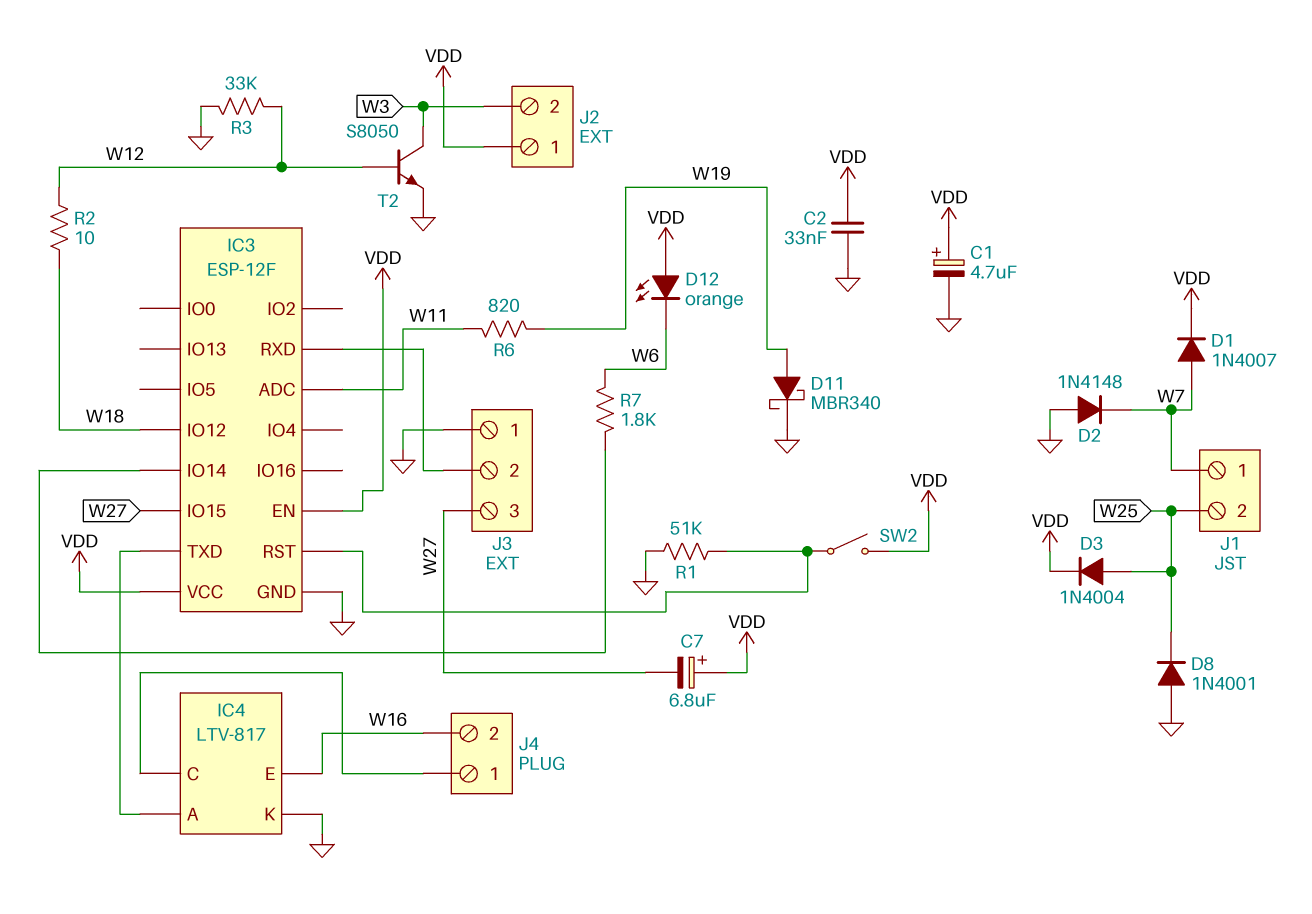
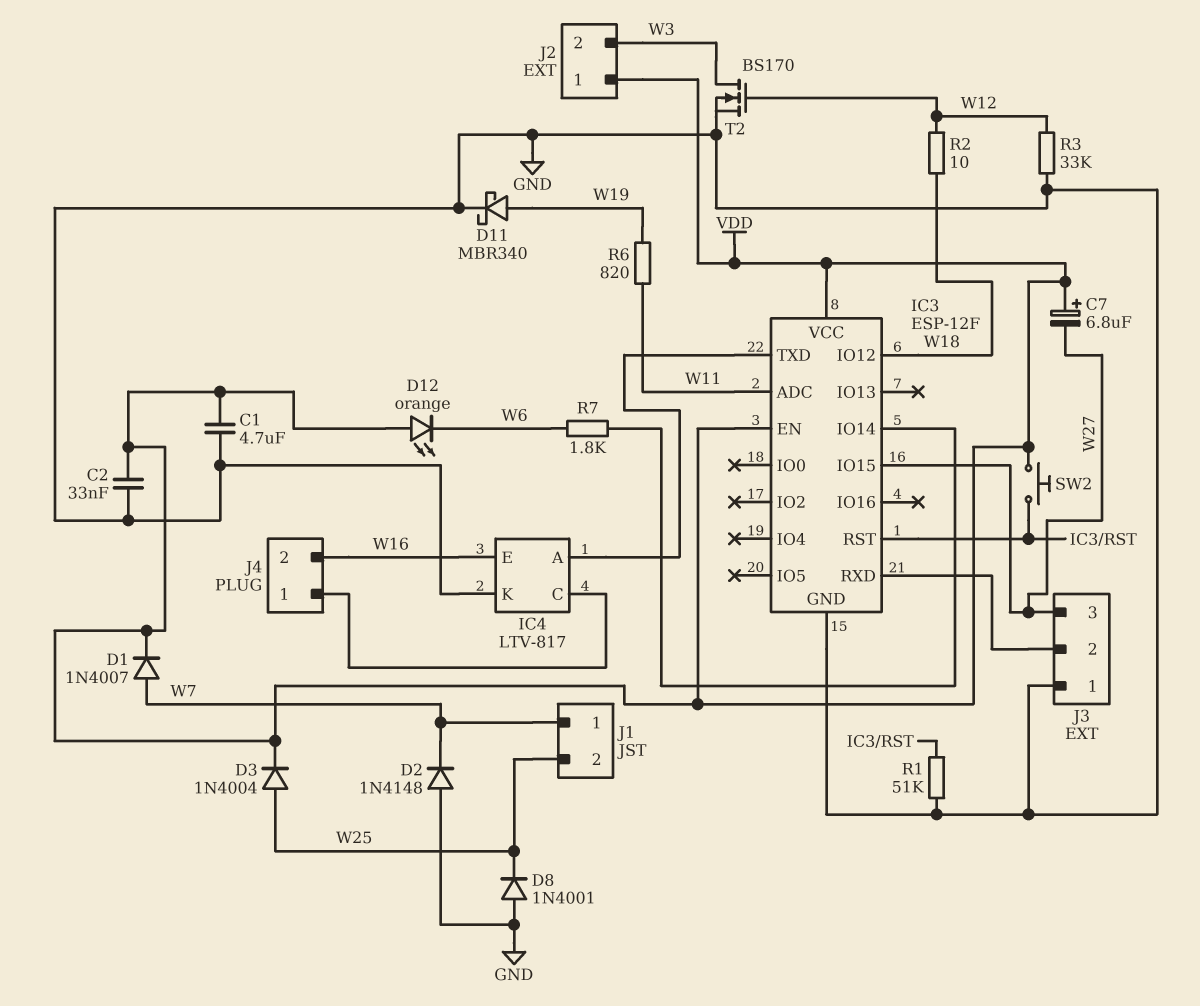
C1: 4.7uF (plus VDD, minus GND) -> 4.7uF (GND, VDD)
SW2: switch (IC3/RST, VDD) -> button (IC3/RST, VDD)
T2: NPN S8050 (B W12, C W3, E GND) -> NMOS BS170 (G W12, D W3, S GND)

